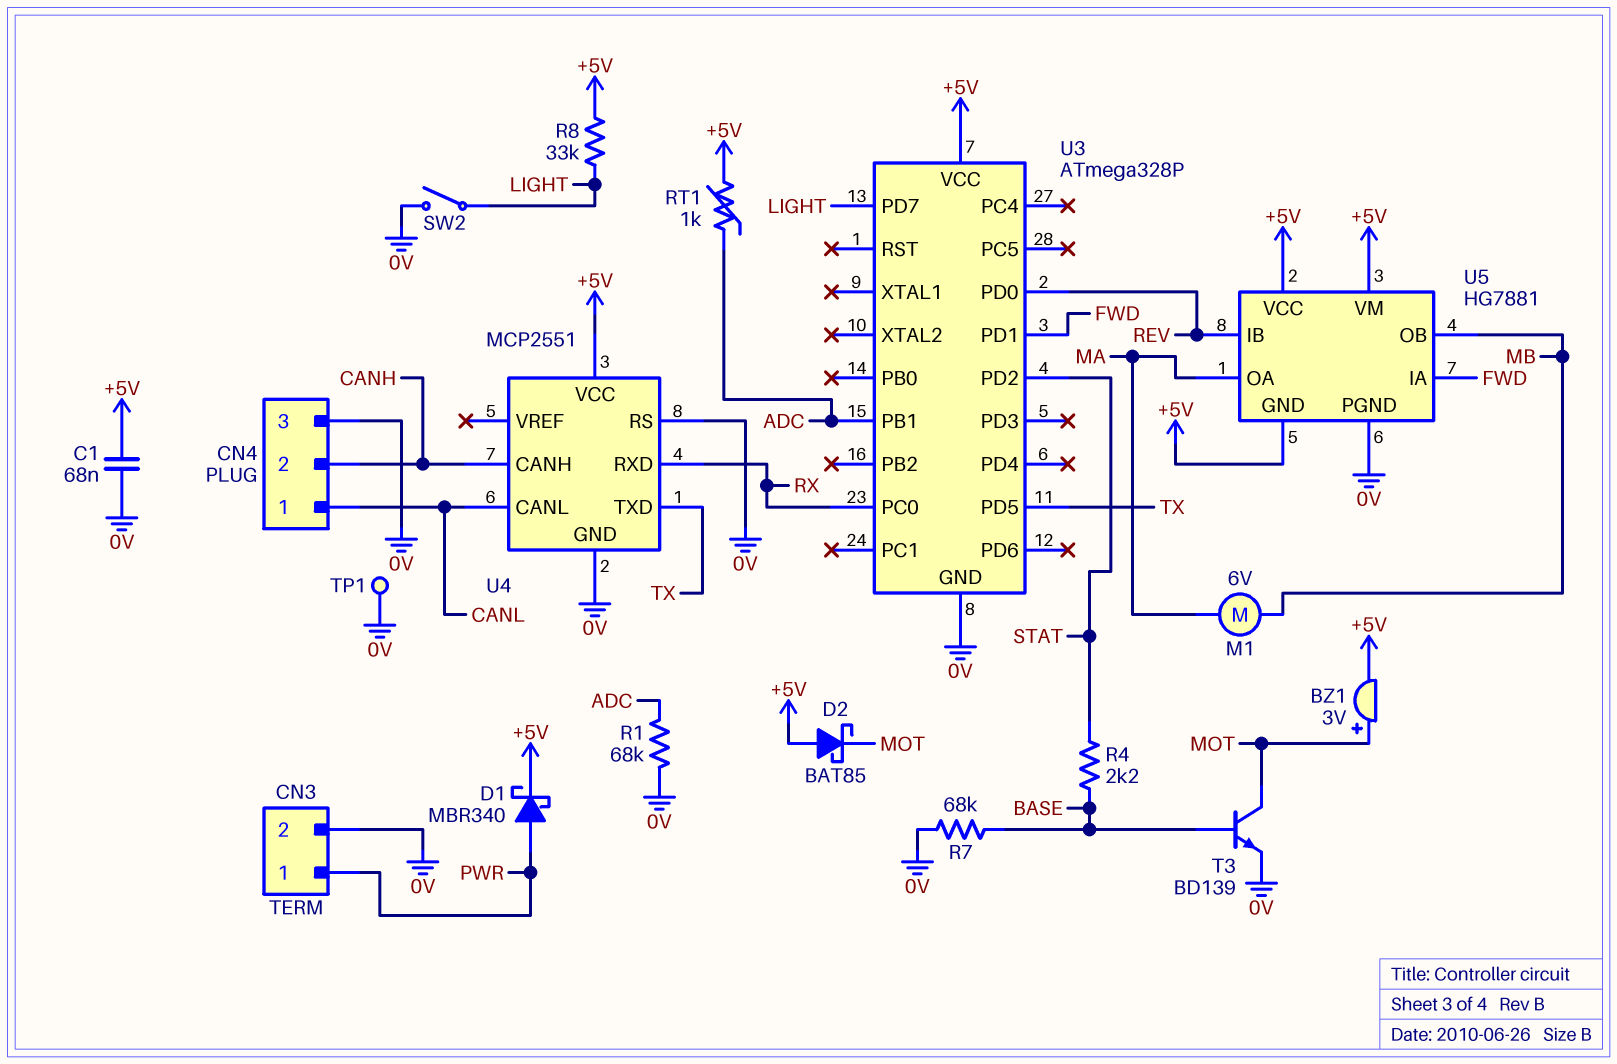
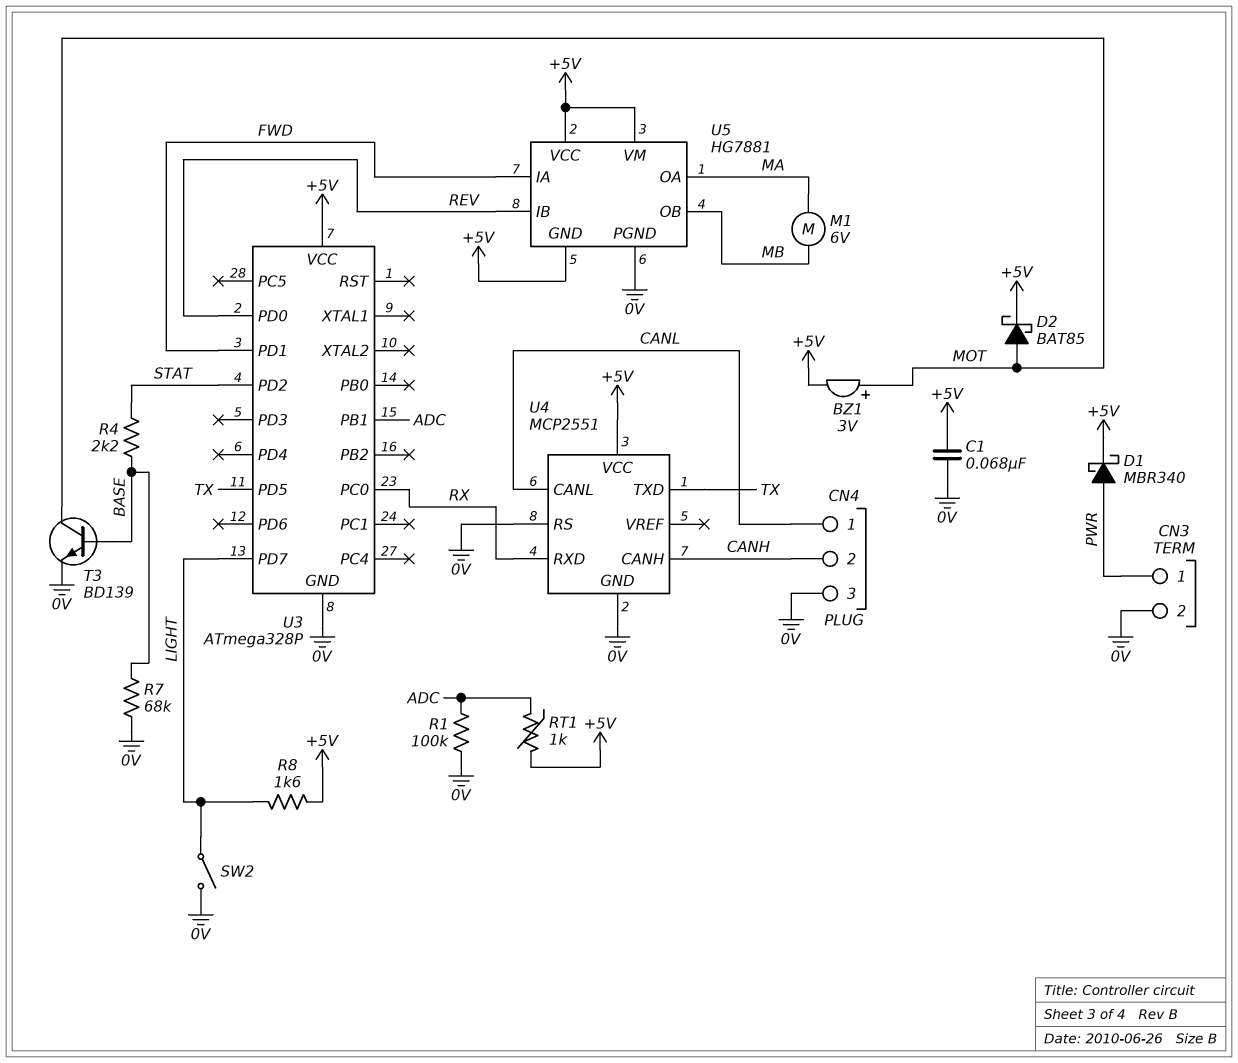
D2: schottky BAT85 (A +5V, K MOT) -> schottky BAT85 (A MOT, K +5V)
R1: 68k (0V, ADC) -> 100k (0V, ADC)
R8: 33k (+5V, LIGHT) -> 1.6k (+5V, LIGHT)
TP1: test point (0V) -> none

